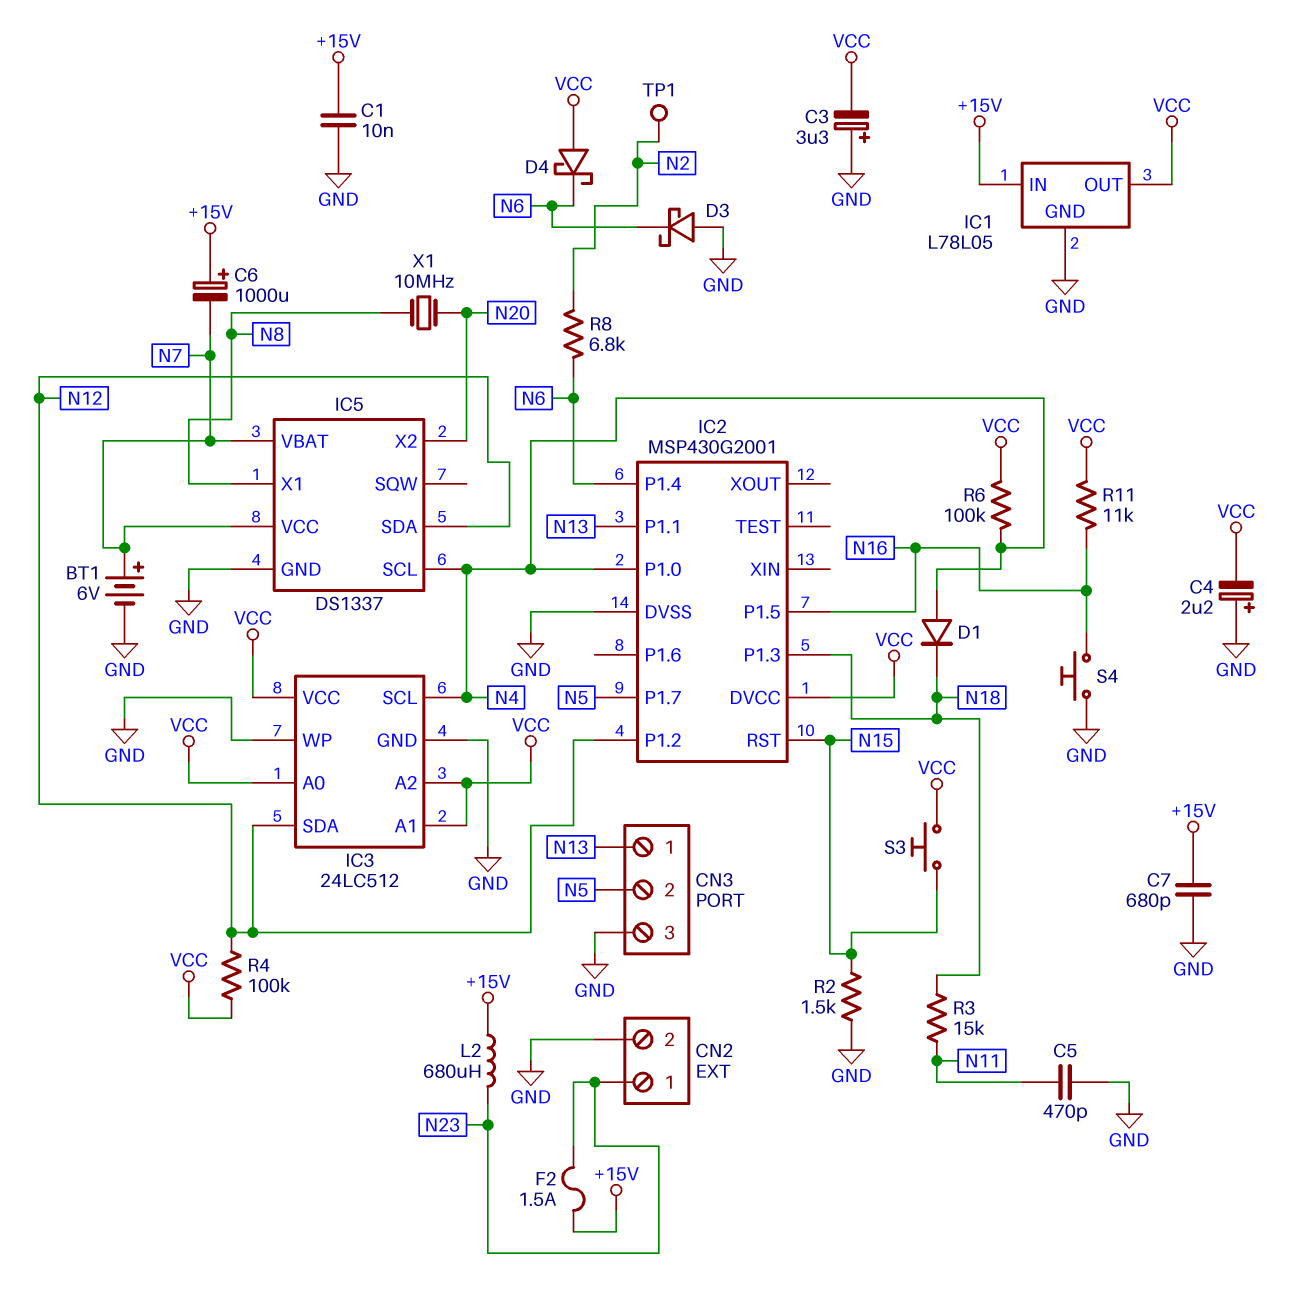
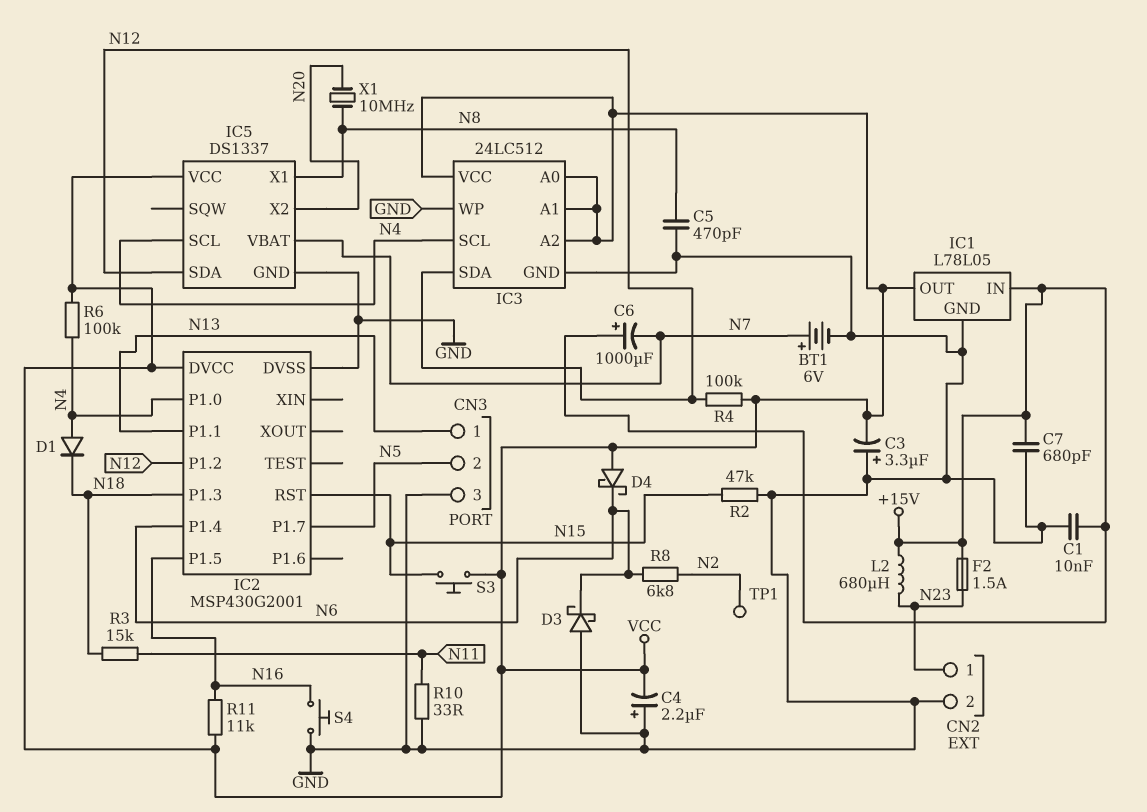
C5: 470pF (GND, N11) -> 470pF (GND, N8)
IC5 pin VCC: N7 -> VCC
R2: 1.5k (GND, N15) -> 47k (GND, N15)
R10: none -> 33 (GND, N11)

